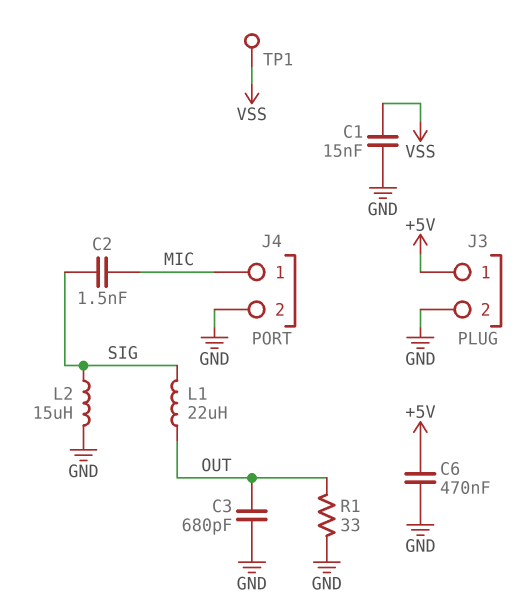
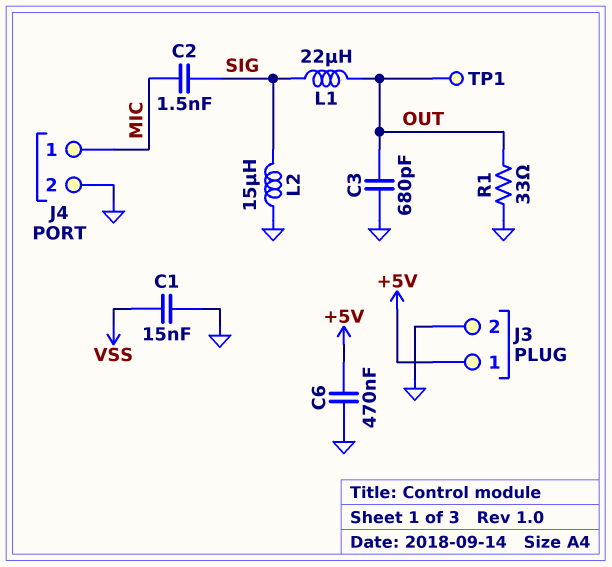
TP1: test point (VSS) -> test point (OUT)

